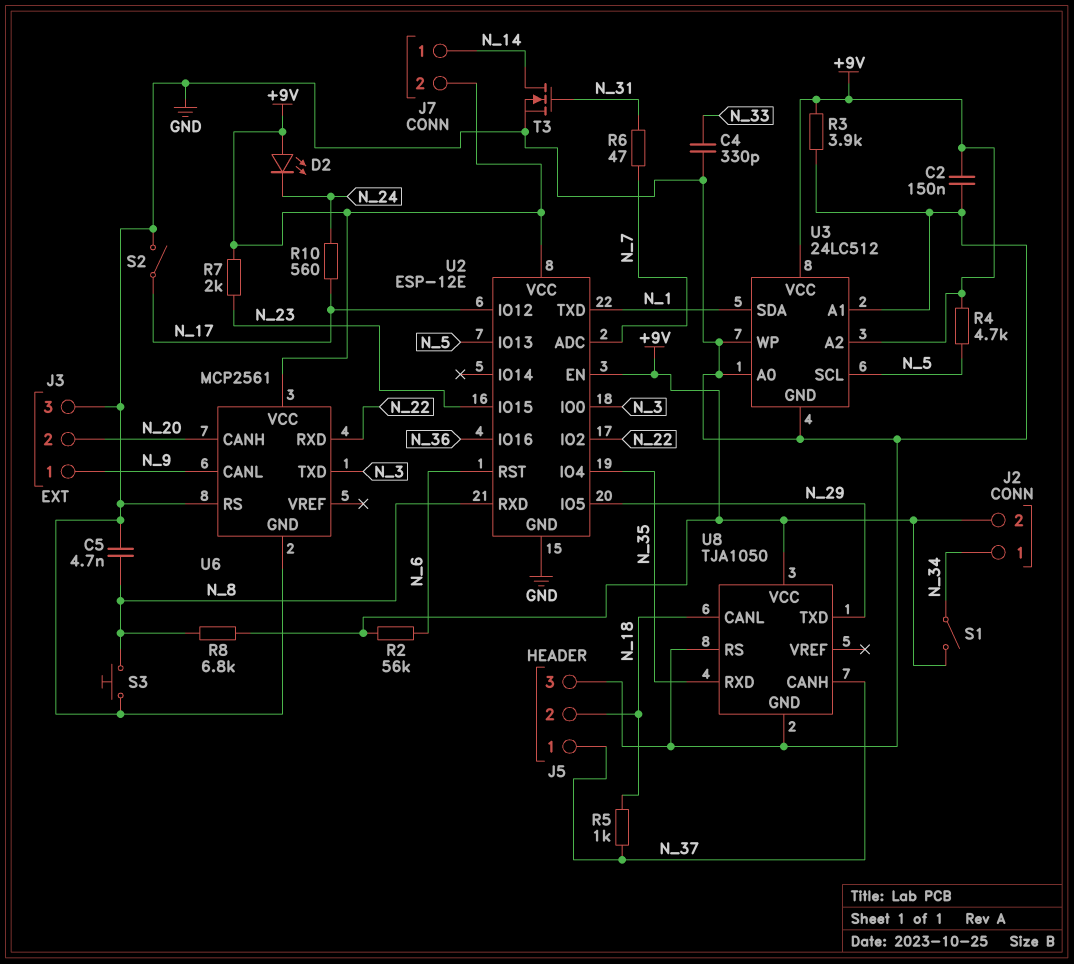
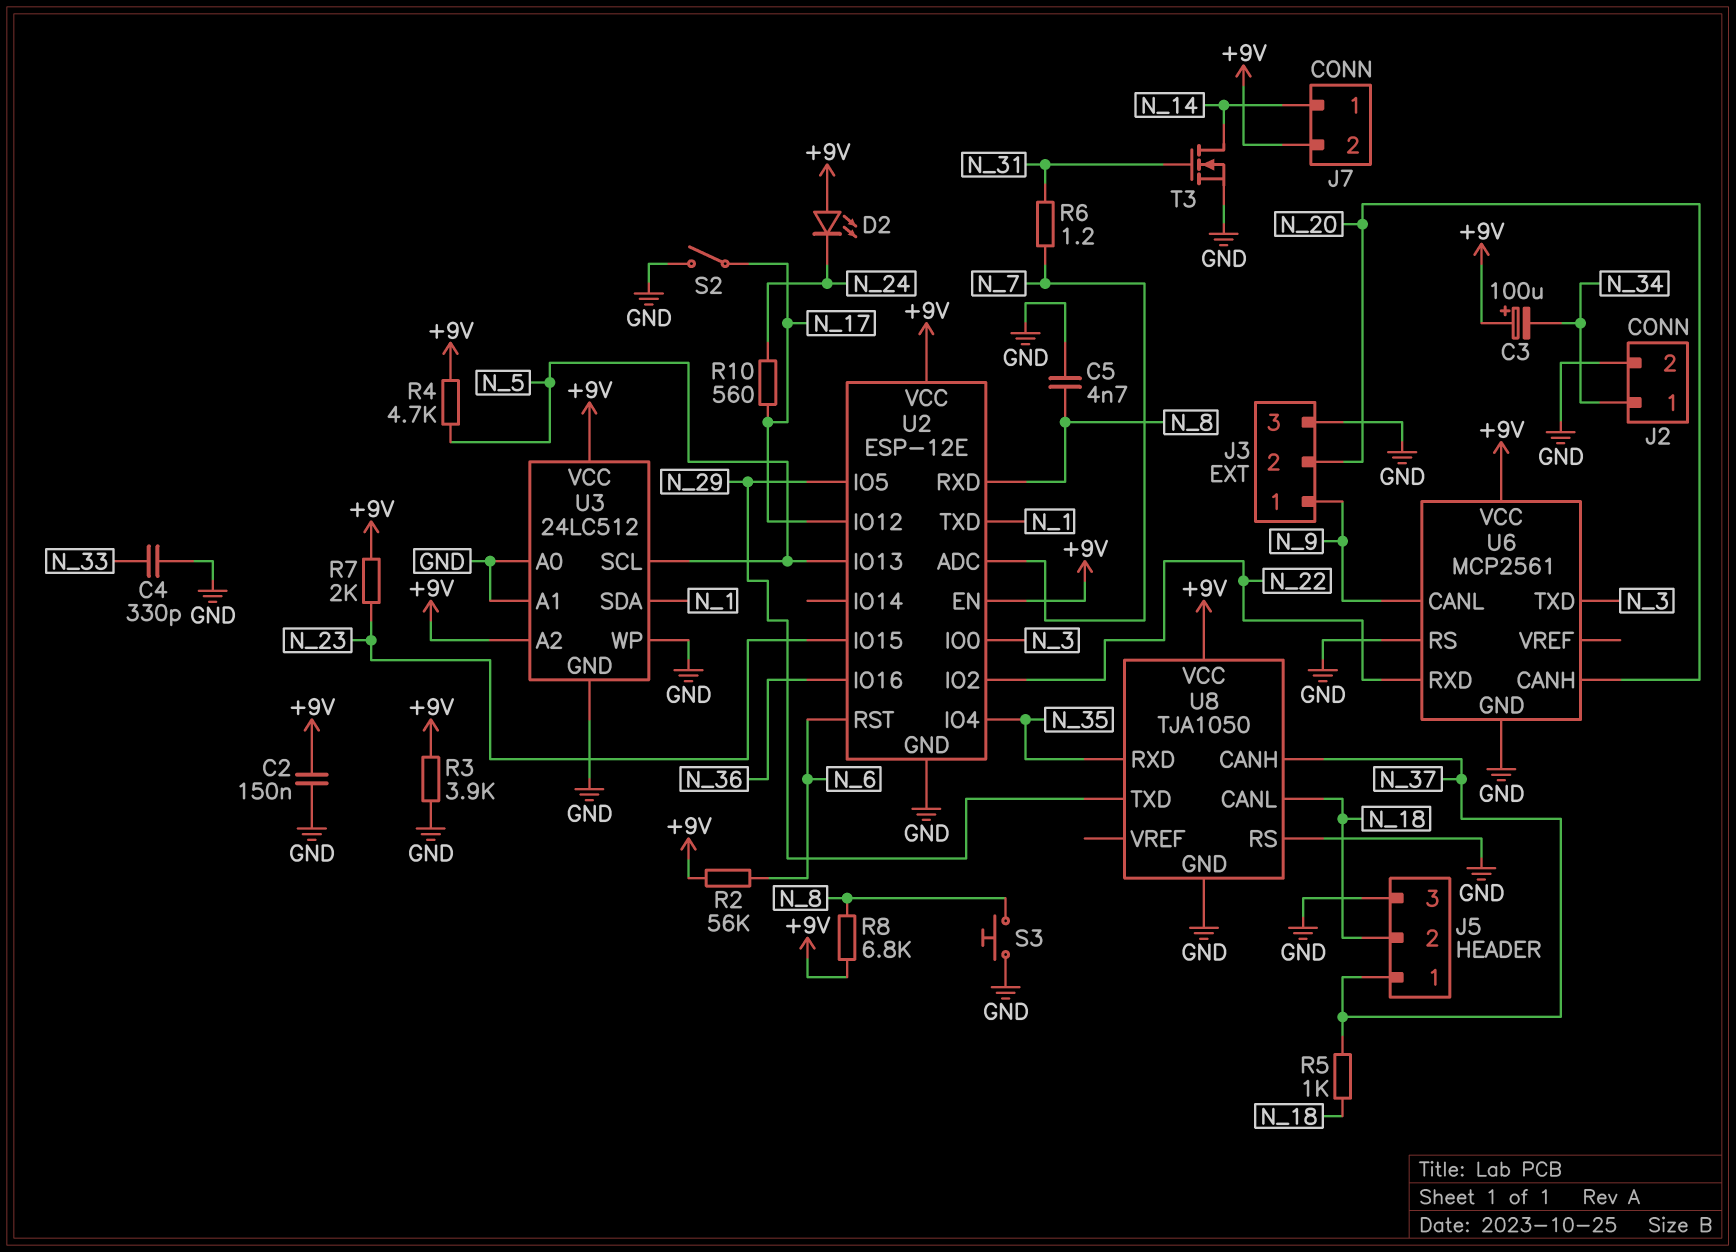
C3: none -> 100uF (plus +9V, minus N_34)
J2 pin 2: +9V -> GND
R6: 47 (N_7, N_31) -> 1.2 (N_7, N_31)
S1: switch (+9V, N_34) -> none

